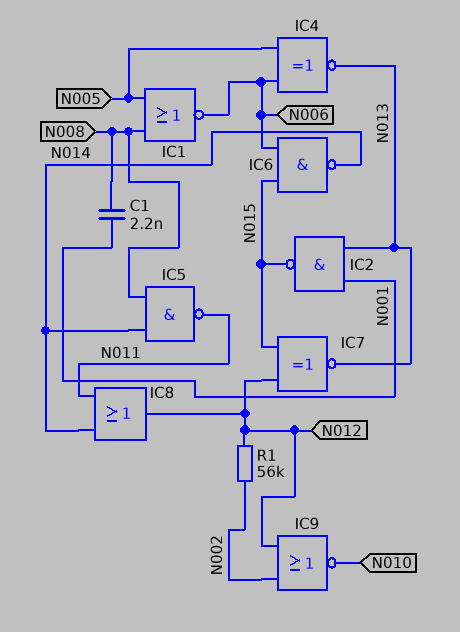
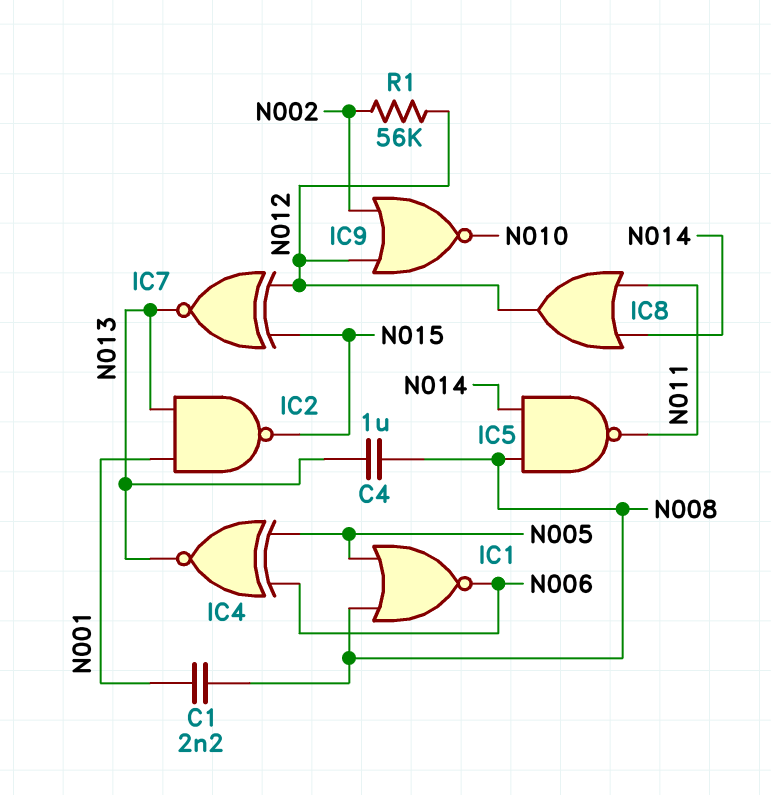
C4: none -> 1uF (N008, N013)
IC6: NAND (in N006, in N015, out N014) -> none

